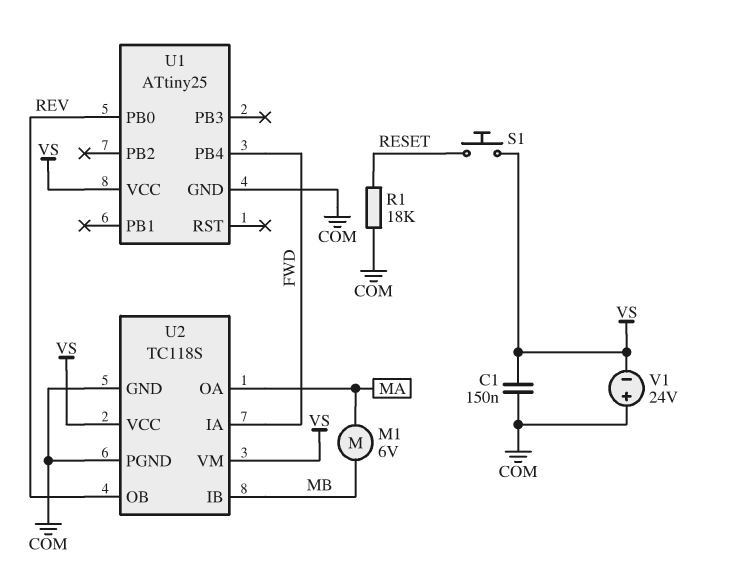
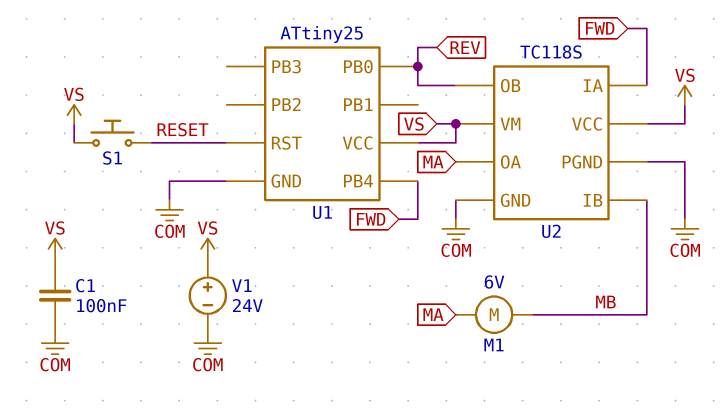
C1: 150nF (COM, VS) -> 100nF (COM, VS)
R1: 18k (COM, RESET) -> none
U1 pin RST: none -> RESET
V1: 24V (plus COM, minus VS) -> 24V (plus VS, minus COM)

